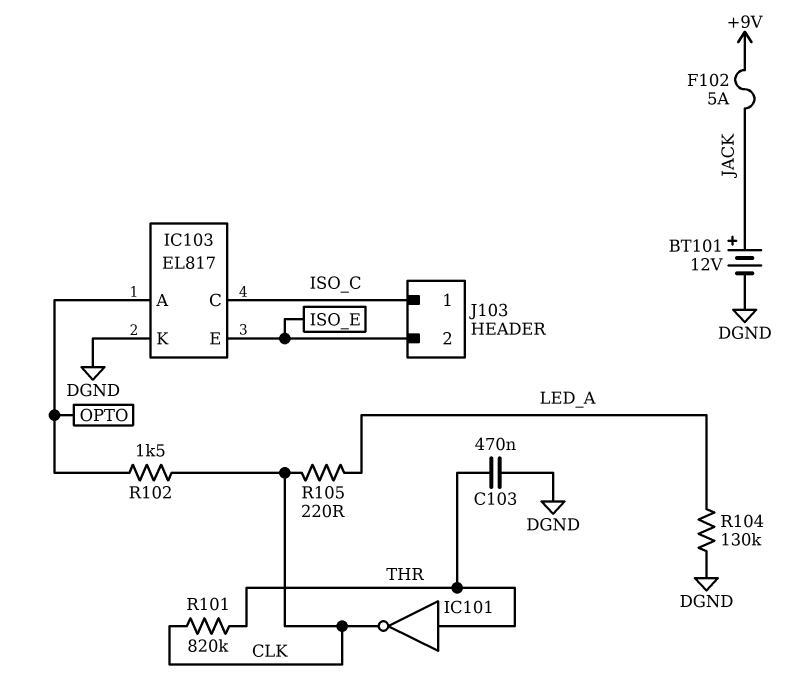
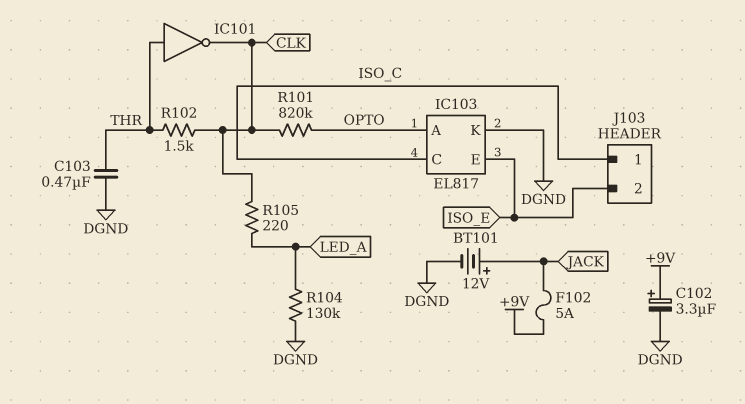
C102: none -> 3.3uF (plus +9V, minus DGND)
R101: 820k (CLK, THR) -> 820k (CLK, OPTO)
R102: 1.5k (CLK, OPTO) -> 1.5k (CLK, THR)

